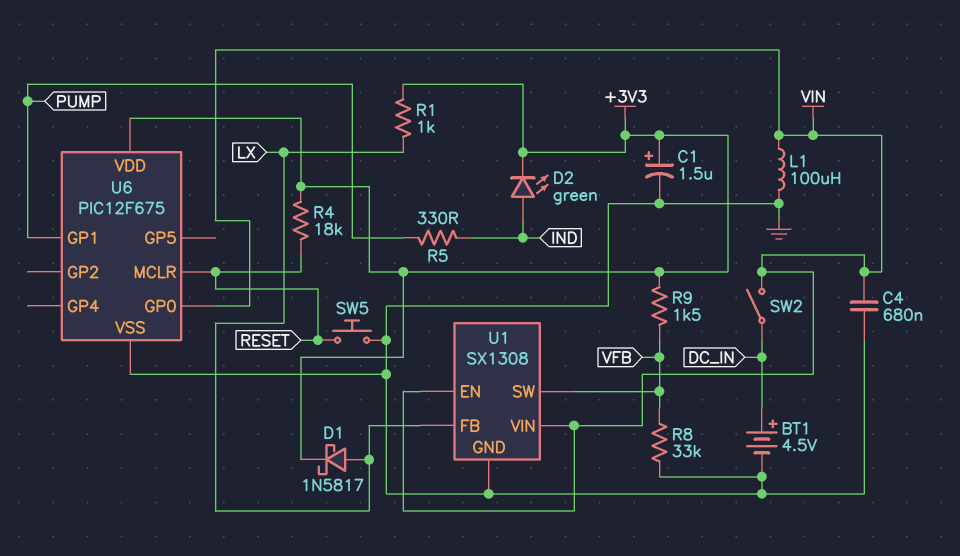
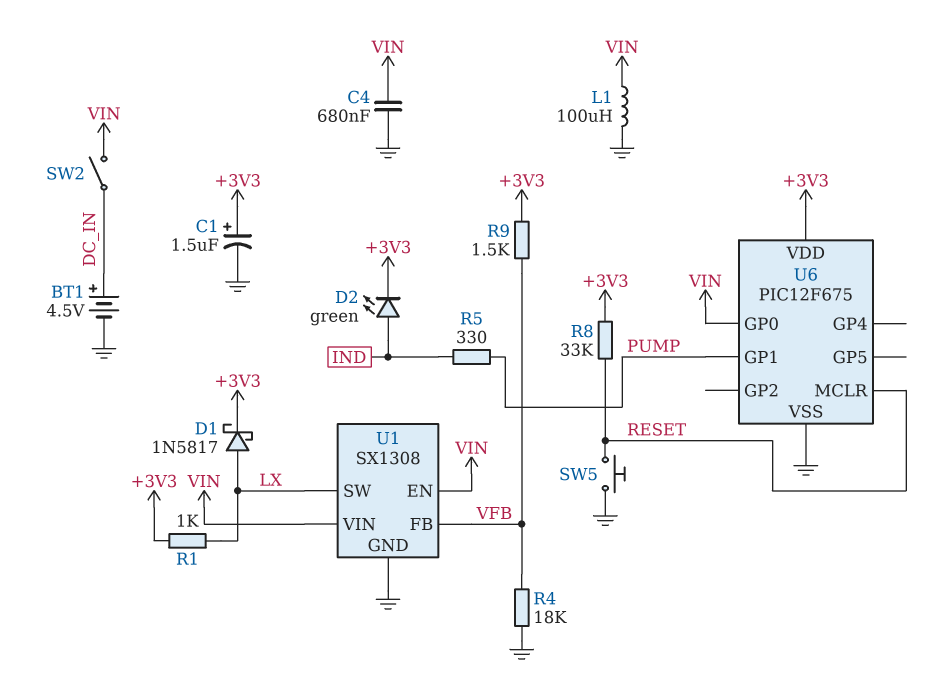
R4: 18k (+3V3, RESET) -> 18k (GND, VFB)
R8: 33k (GND, VFB) -> 33k (+3V3, RESET)
U1 pin FB: LX -> VFB
U1 pin SW: VFB -> LX

